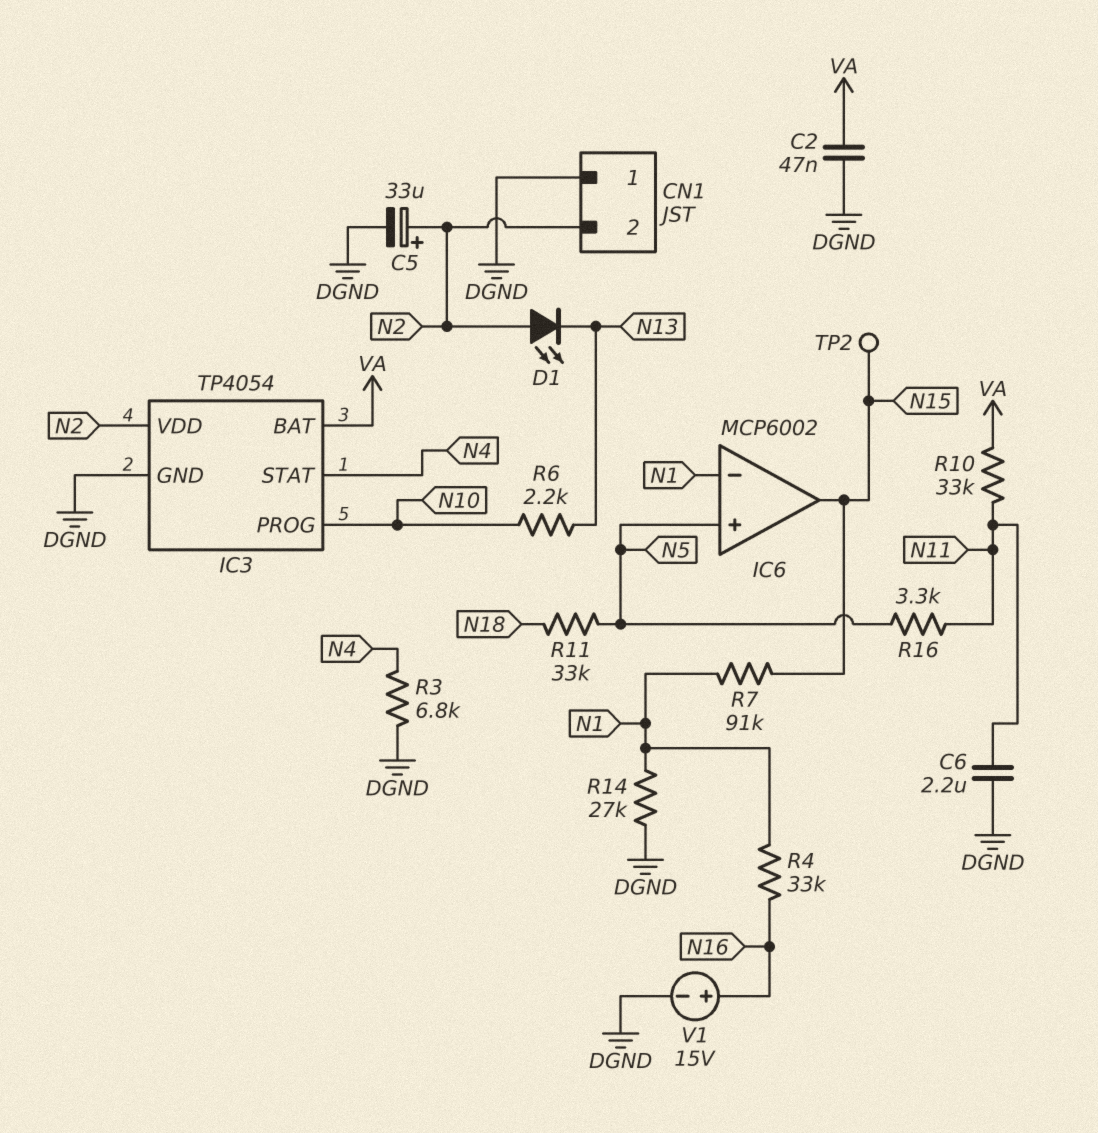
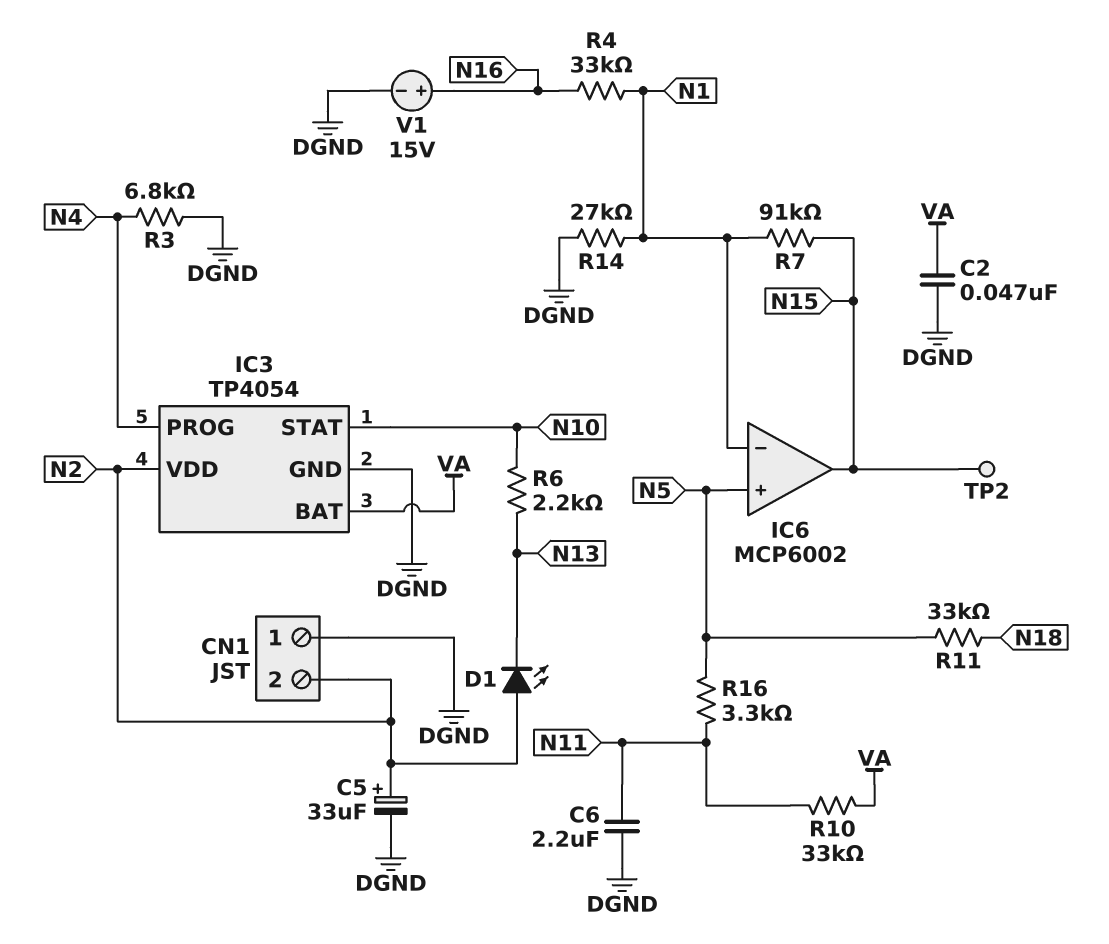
IC3 pin PROG: N10 -> N4
IC3 pin STAT: N4 -> N10

